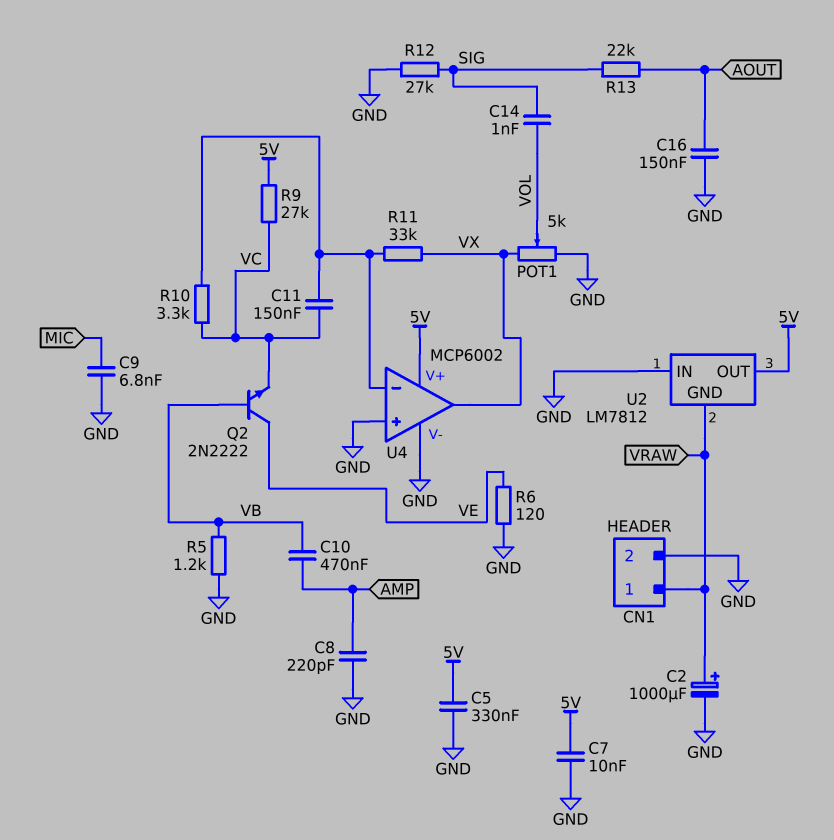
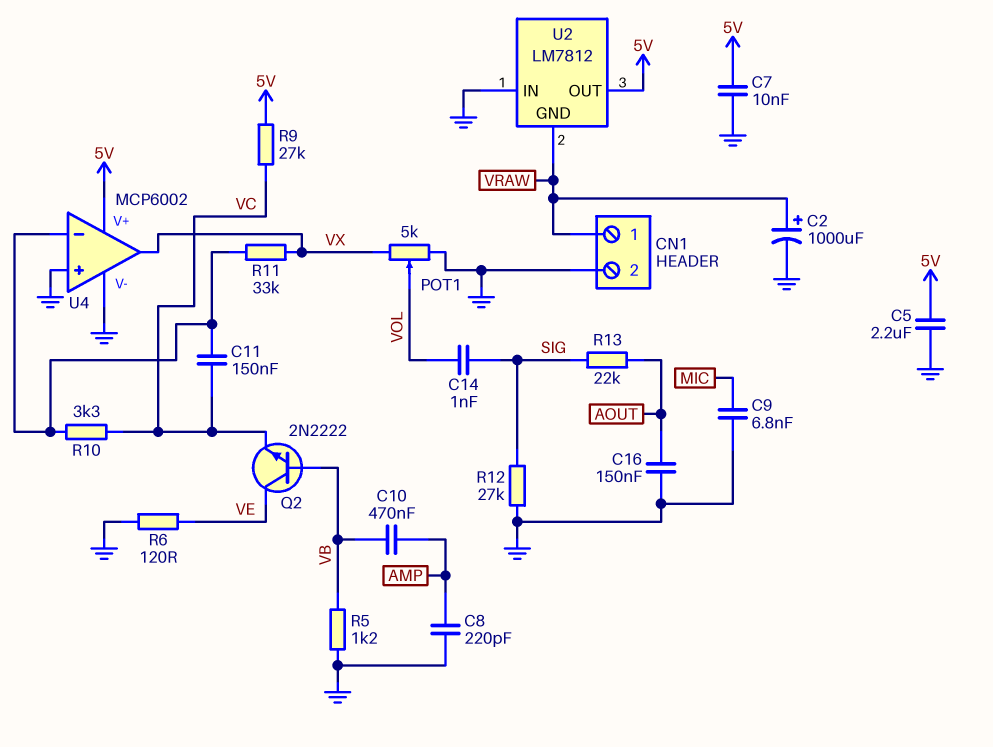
C5: 330nF (5V, GND) -> 2.2uF (5V, GND)

